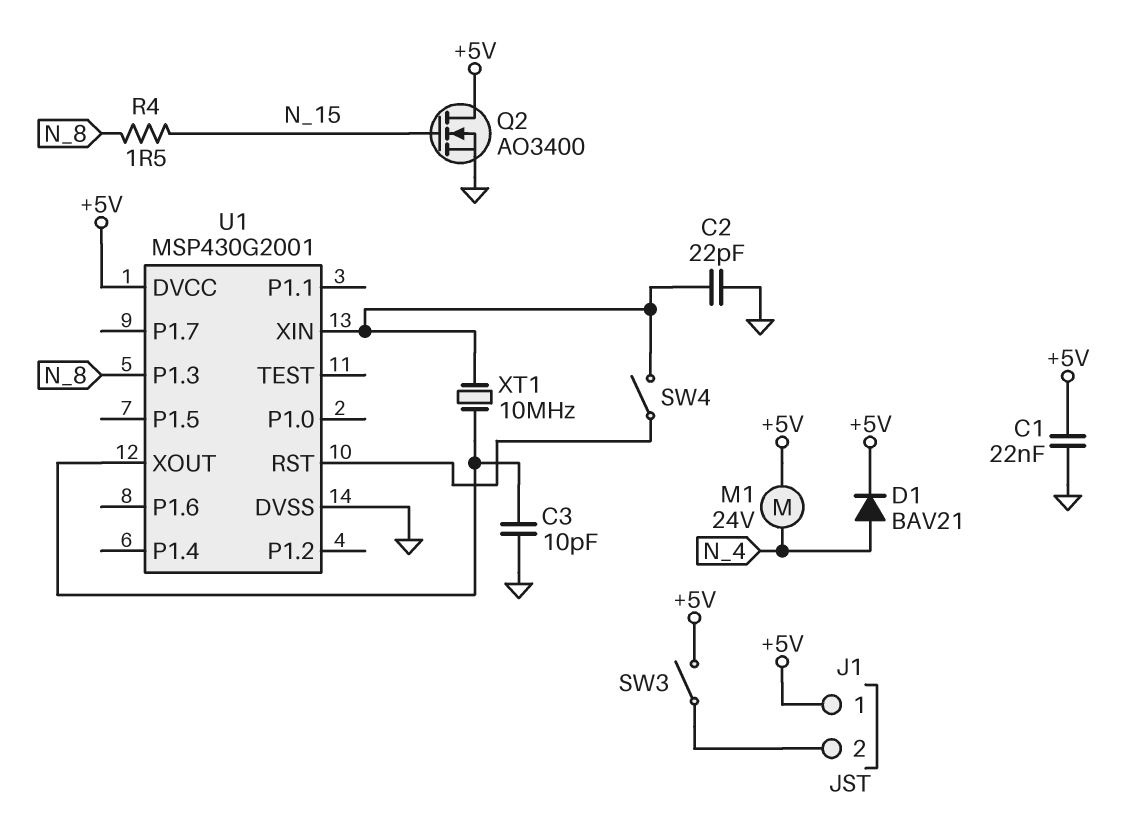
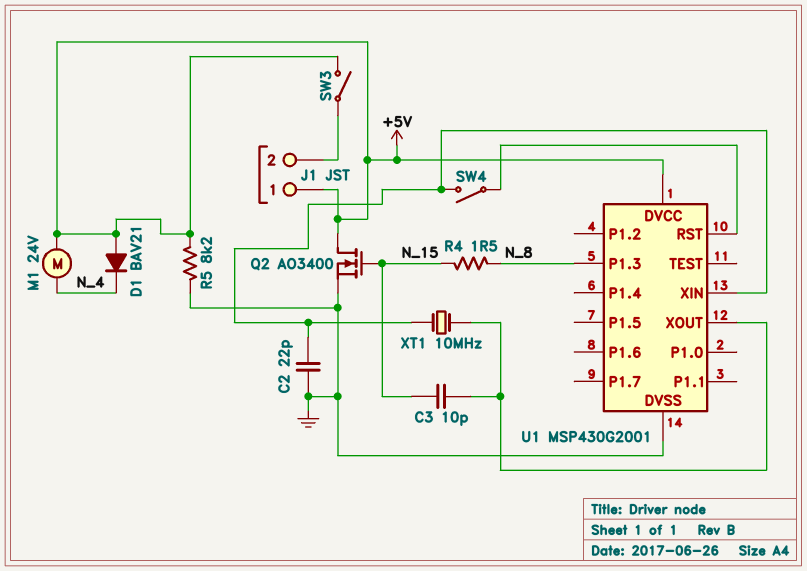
C1: 22nF (+5V, GND) -> none
C3: 10pF (GND, U1/XOUT) -> 10pF (N_15, U1/XOUT)
D1: diode BAV21 (A N_4, K +5V) -> diode BAV21 (A +5V, K N_4)
R5: none -> 8.2k (+5V, GND)

